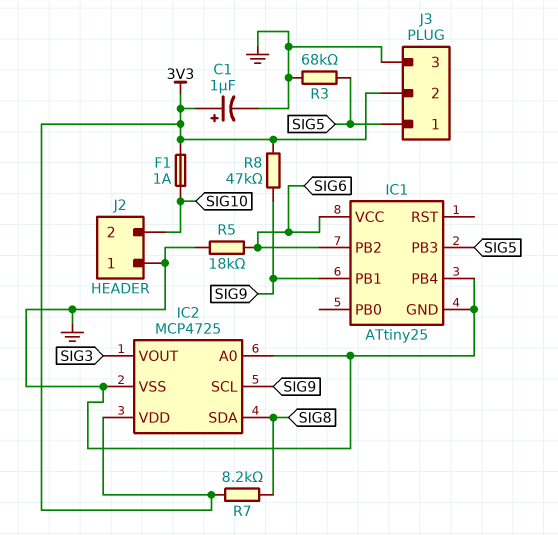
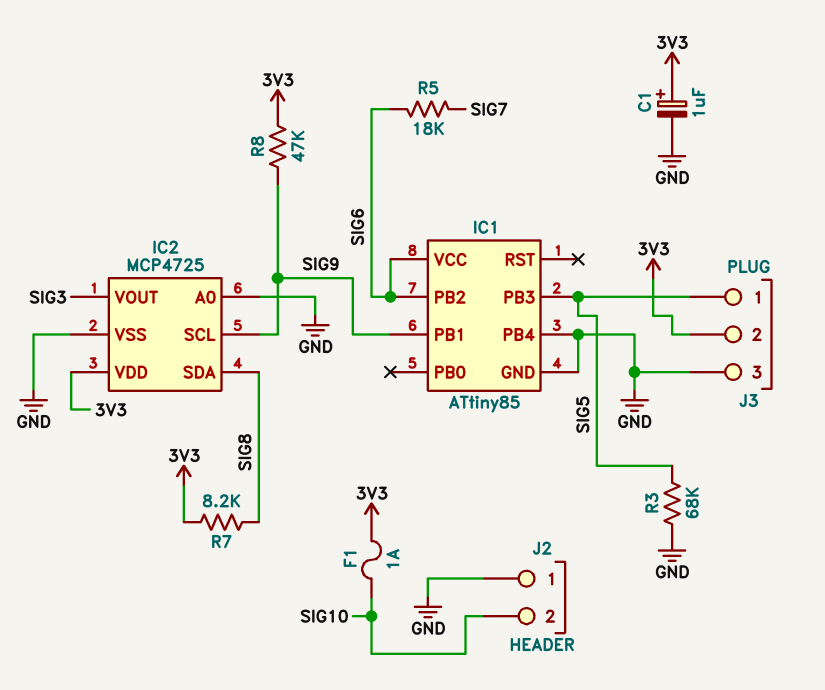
IC1: ATtiny25 -> ATtiny85
R5: 18k (GND, SIG6) -> 18k (SIG6, SIG7)

